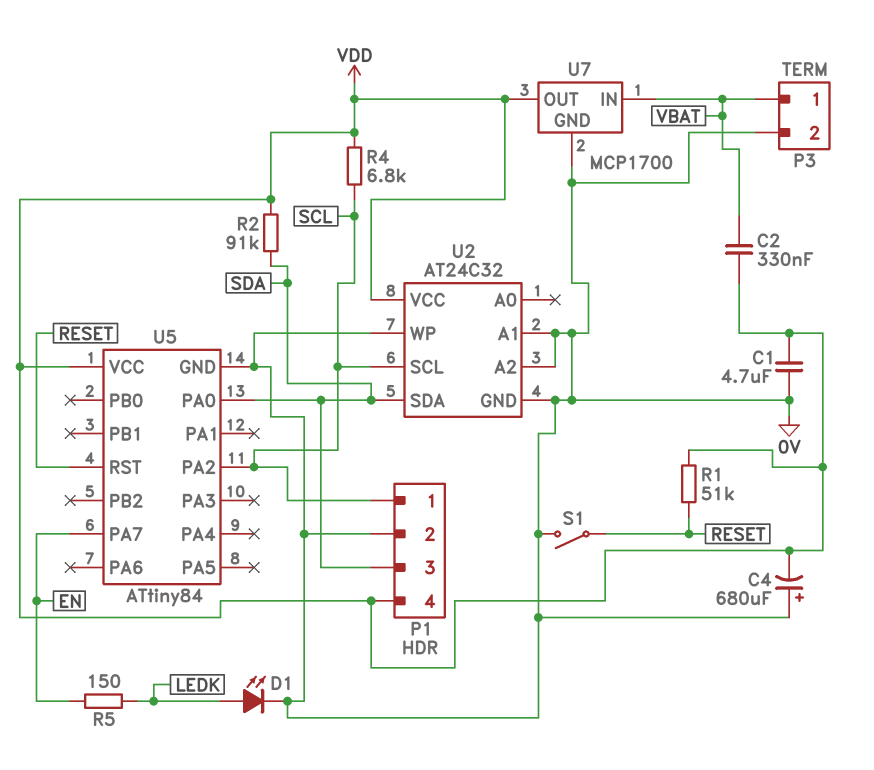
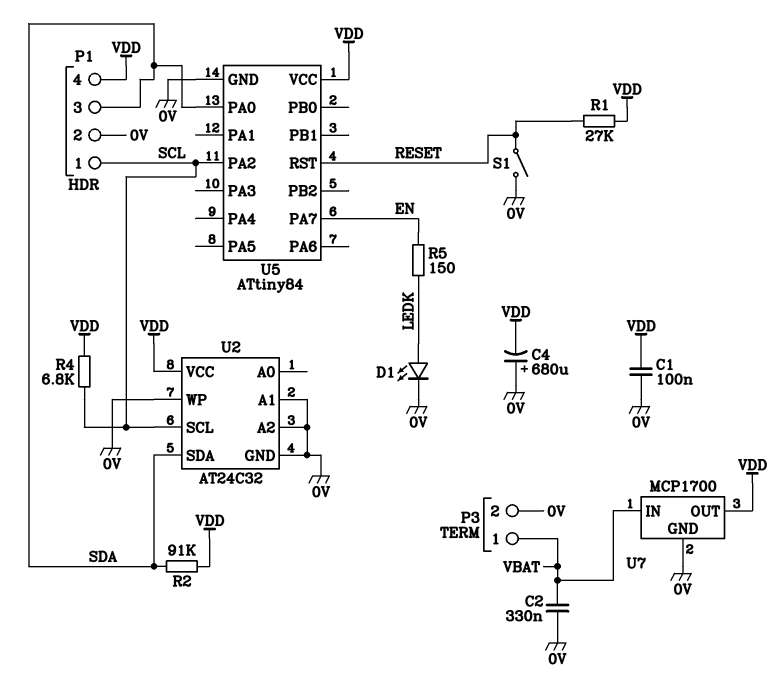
C1: 4.7uF (0V, VDD) -> 100nF (0V, VDD)
C2: 330nF (VBAT, VDD) -> 330nF (0V, VBAT)
R1: 51k (RESET, VDD) -> 27k (RESET, VDD)

